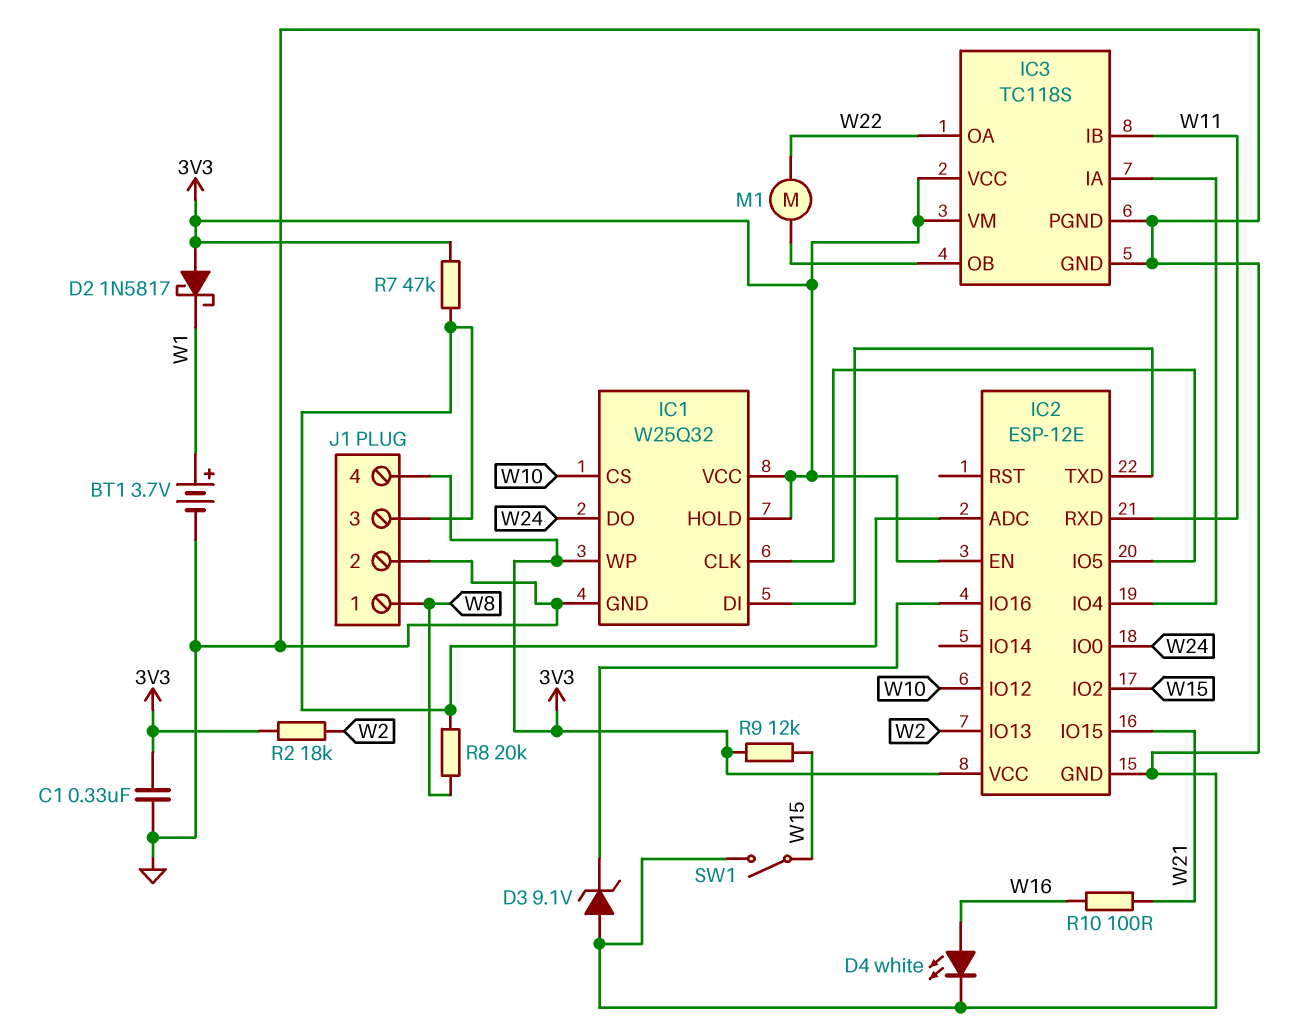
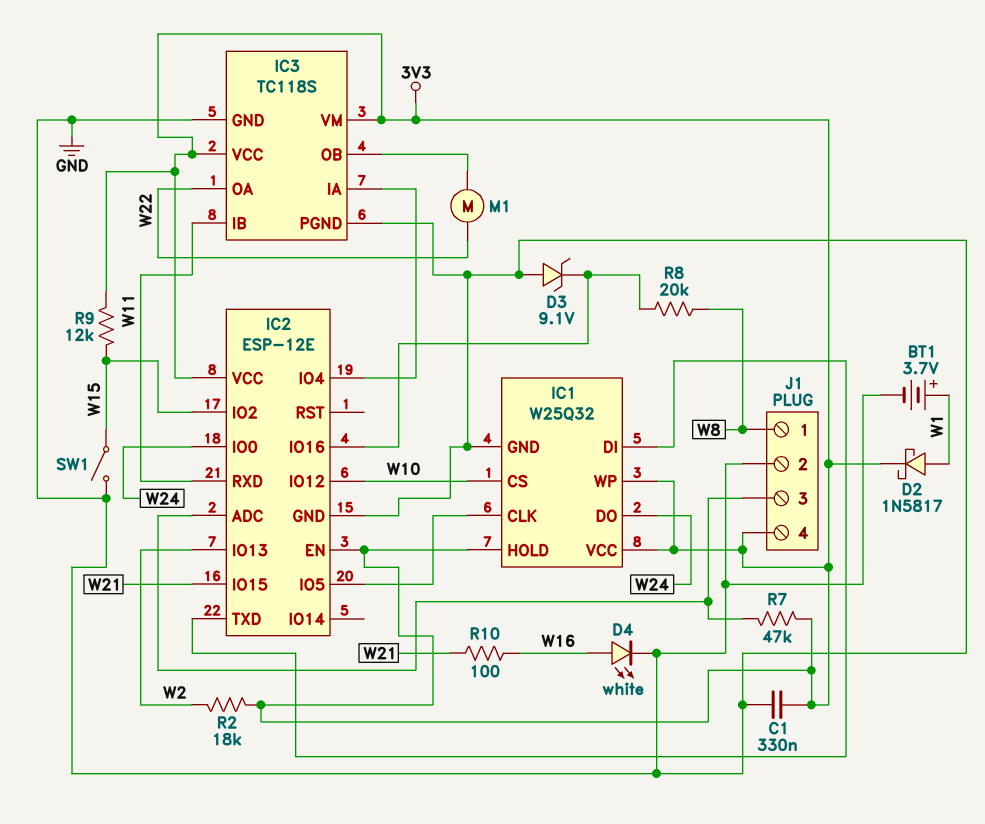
D2: schottky 1N5817 (A 3V3, K W1) -> schottky 1N5817 (A W1, K 3V3)
R8: 20k (IC2/ADC, W8) -> 20k (IC2/IO16, W8)

